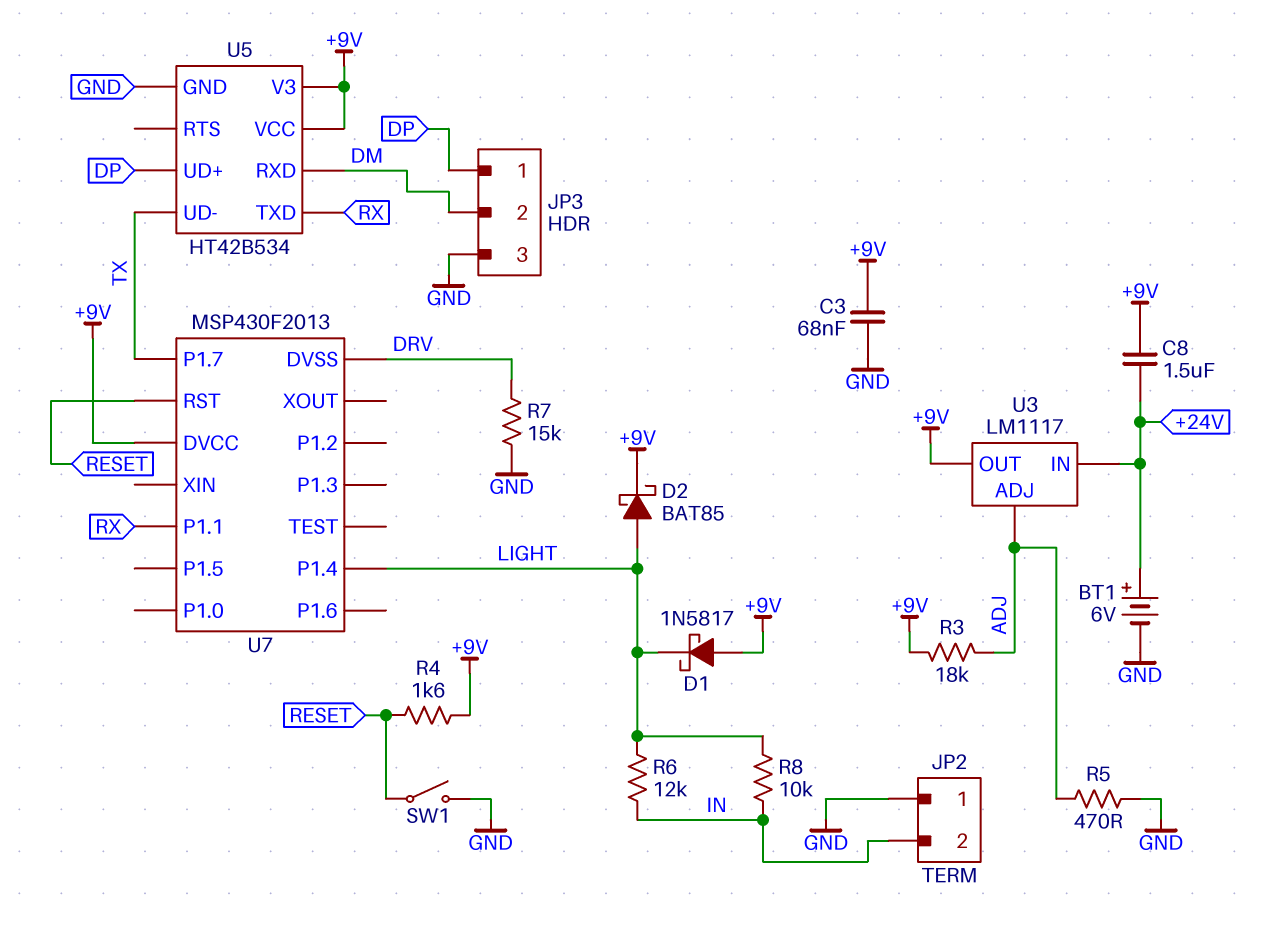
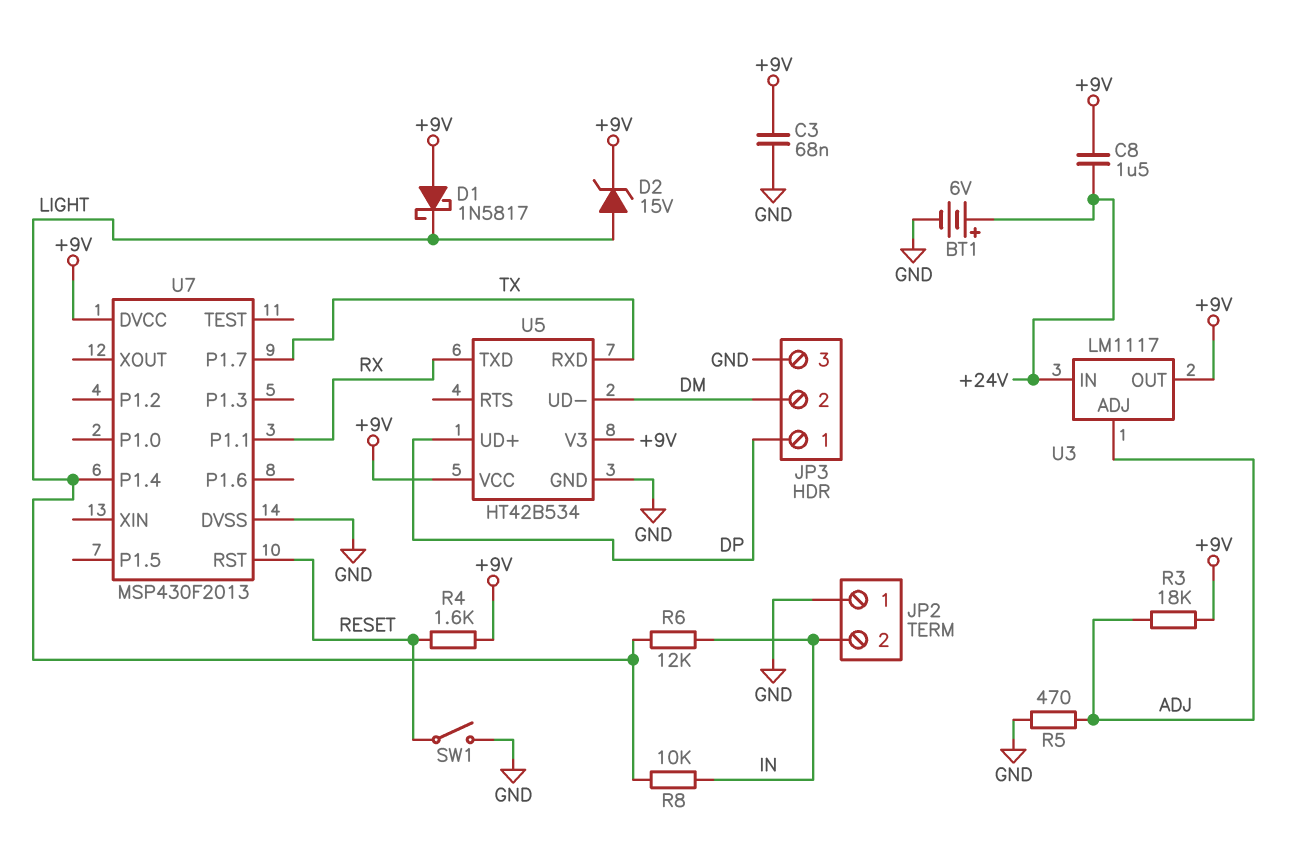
D2: schottky BAT85 (A LIGHT, K +9V) -> zener 15V (A LIGHT, K +9V)
R7: 15k (DRV, GND) -> none
U5 pin RXD: DM -> TX
U5 pin UD-: TX -> DM
U7 pin DVSS: DRV -> GND

